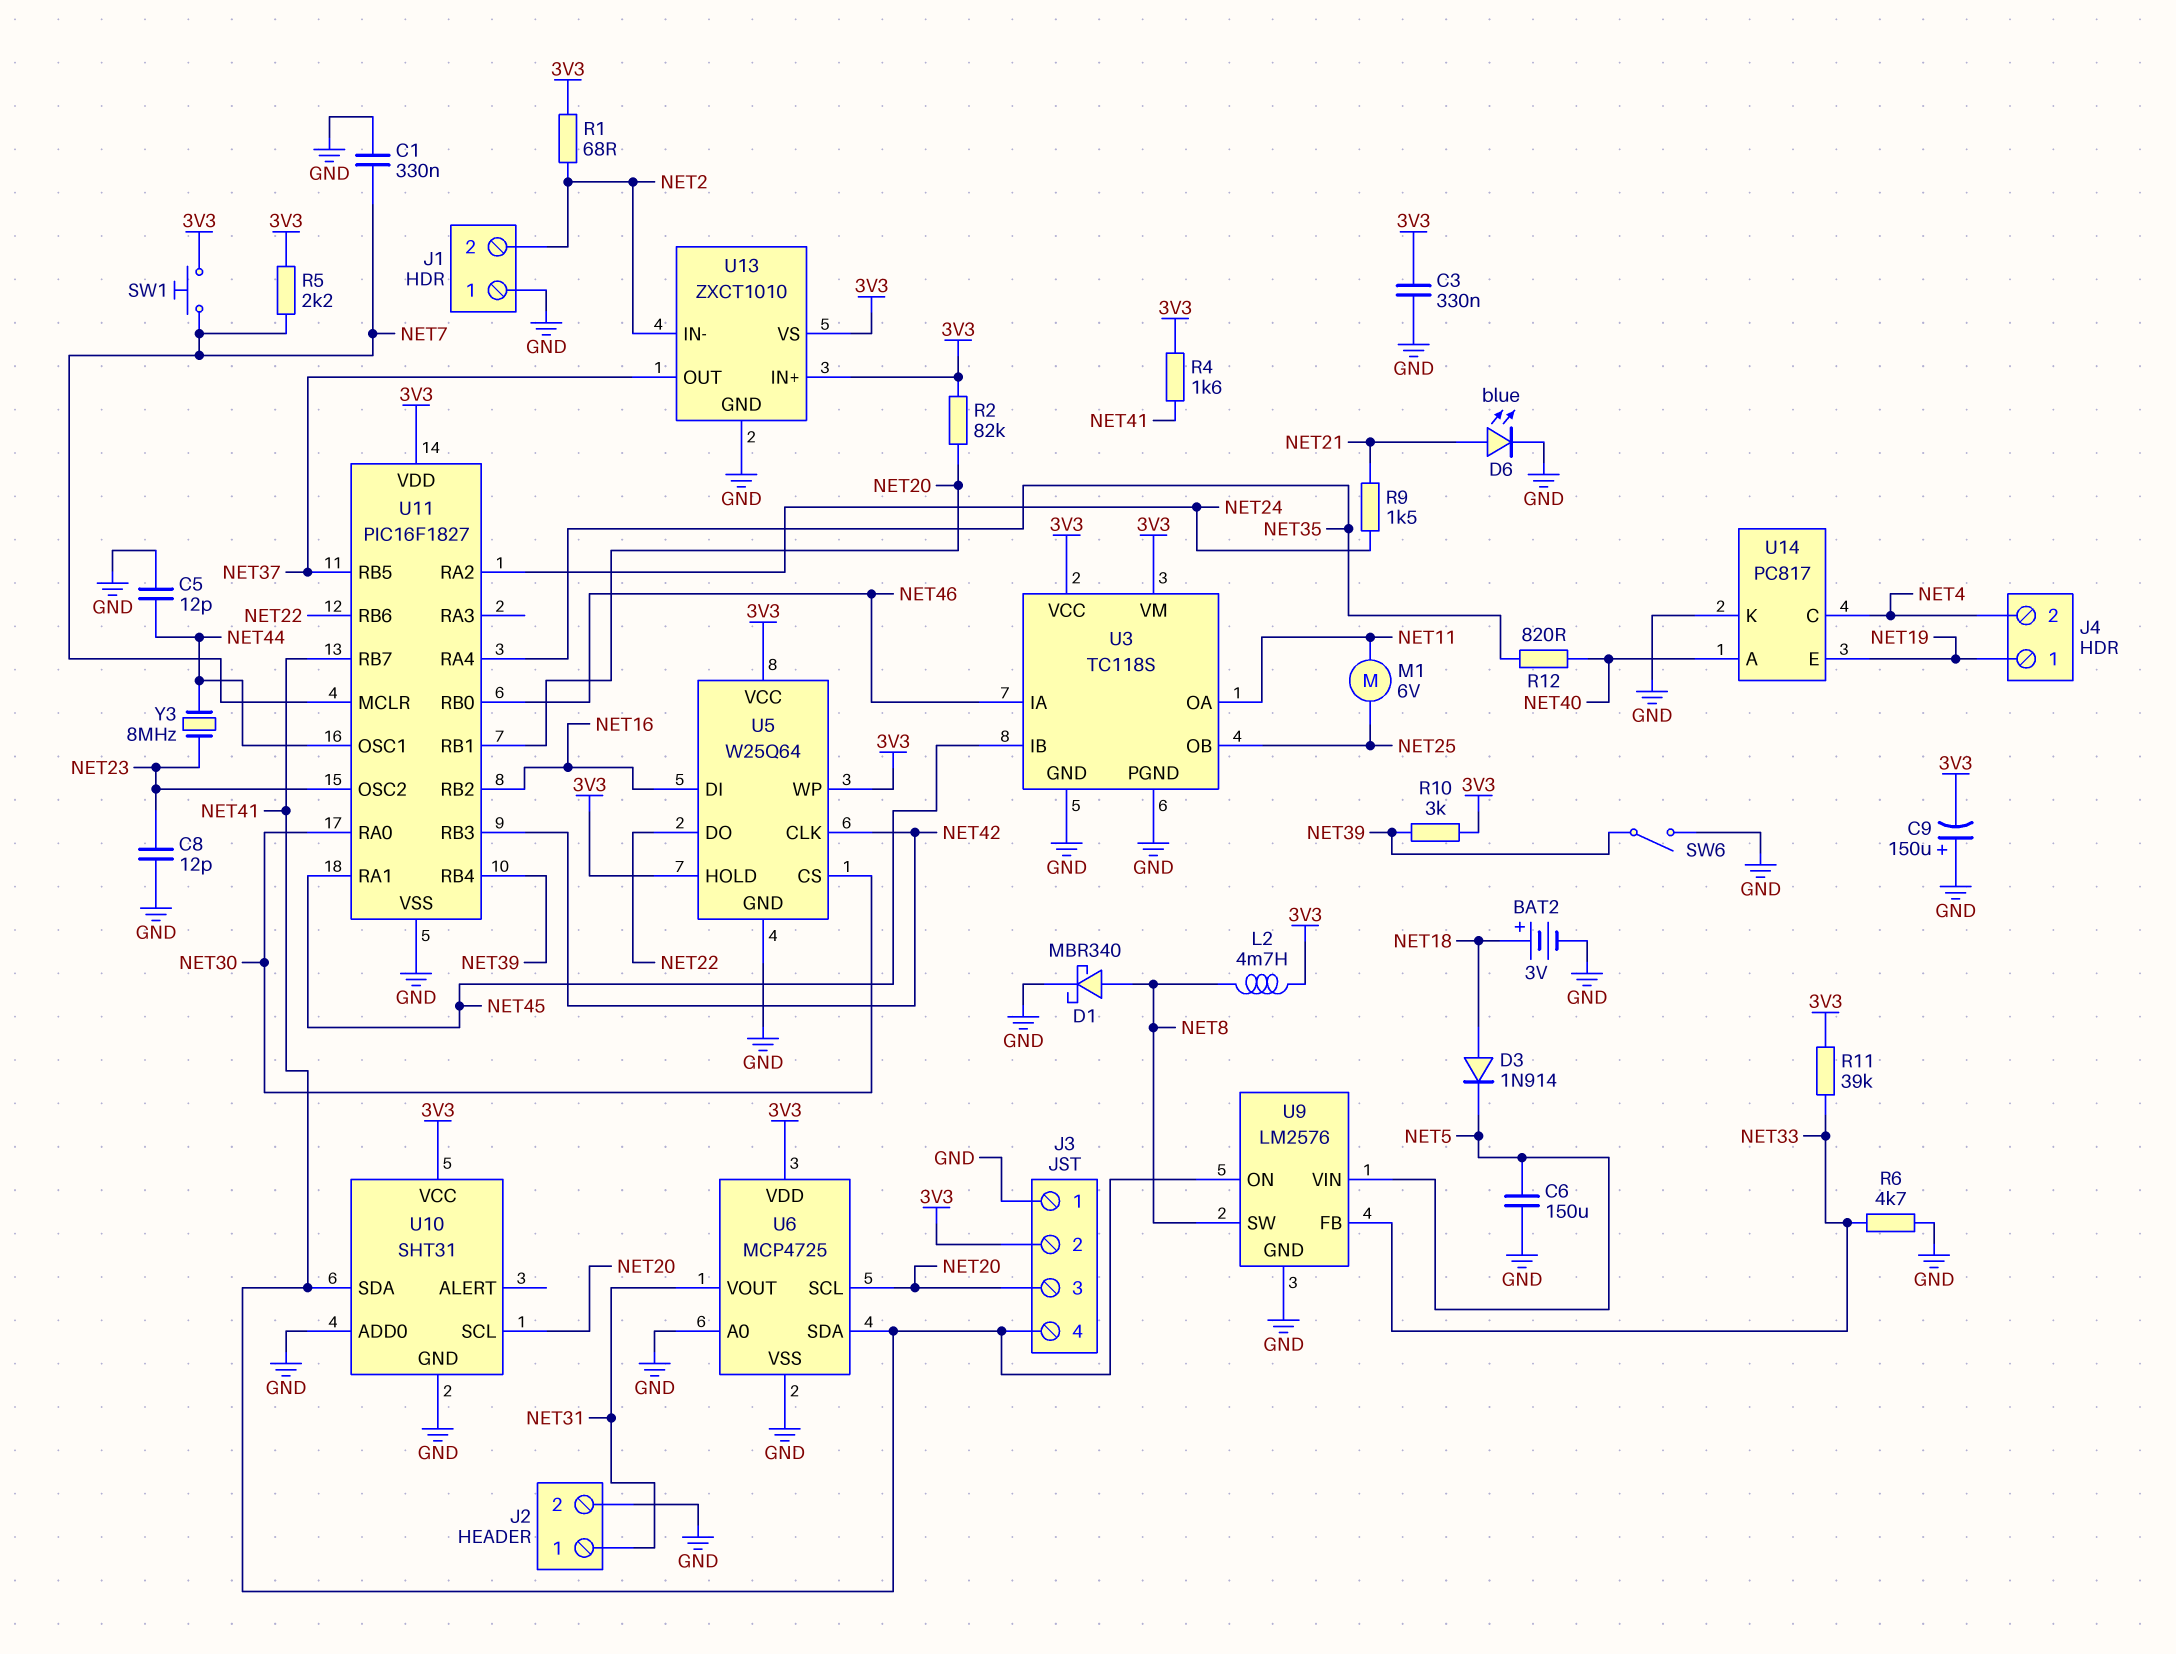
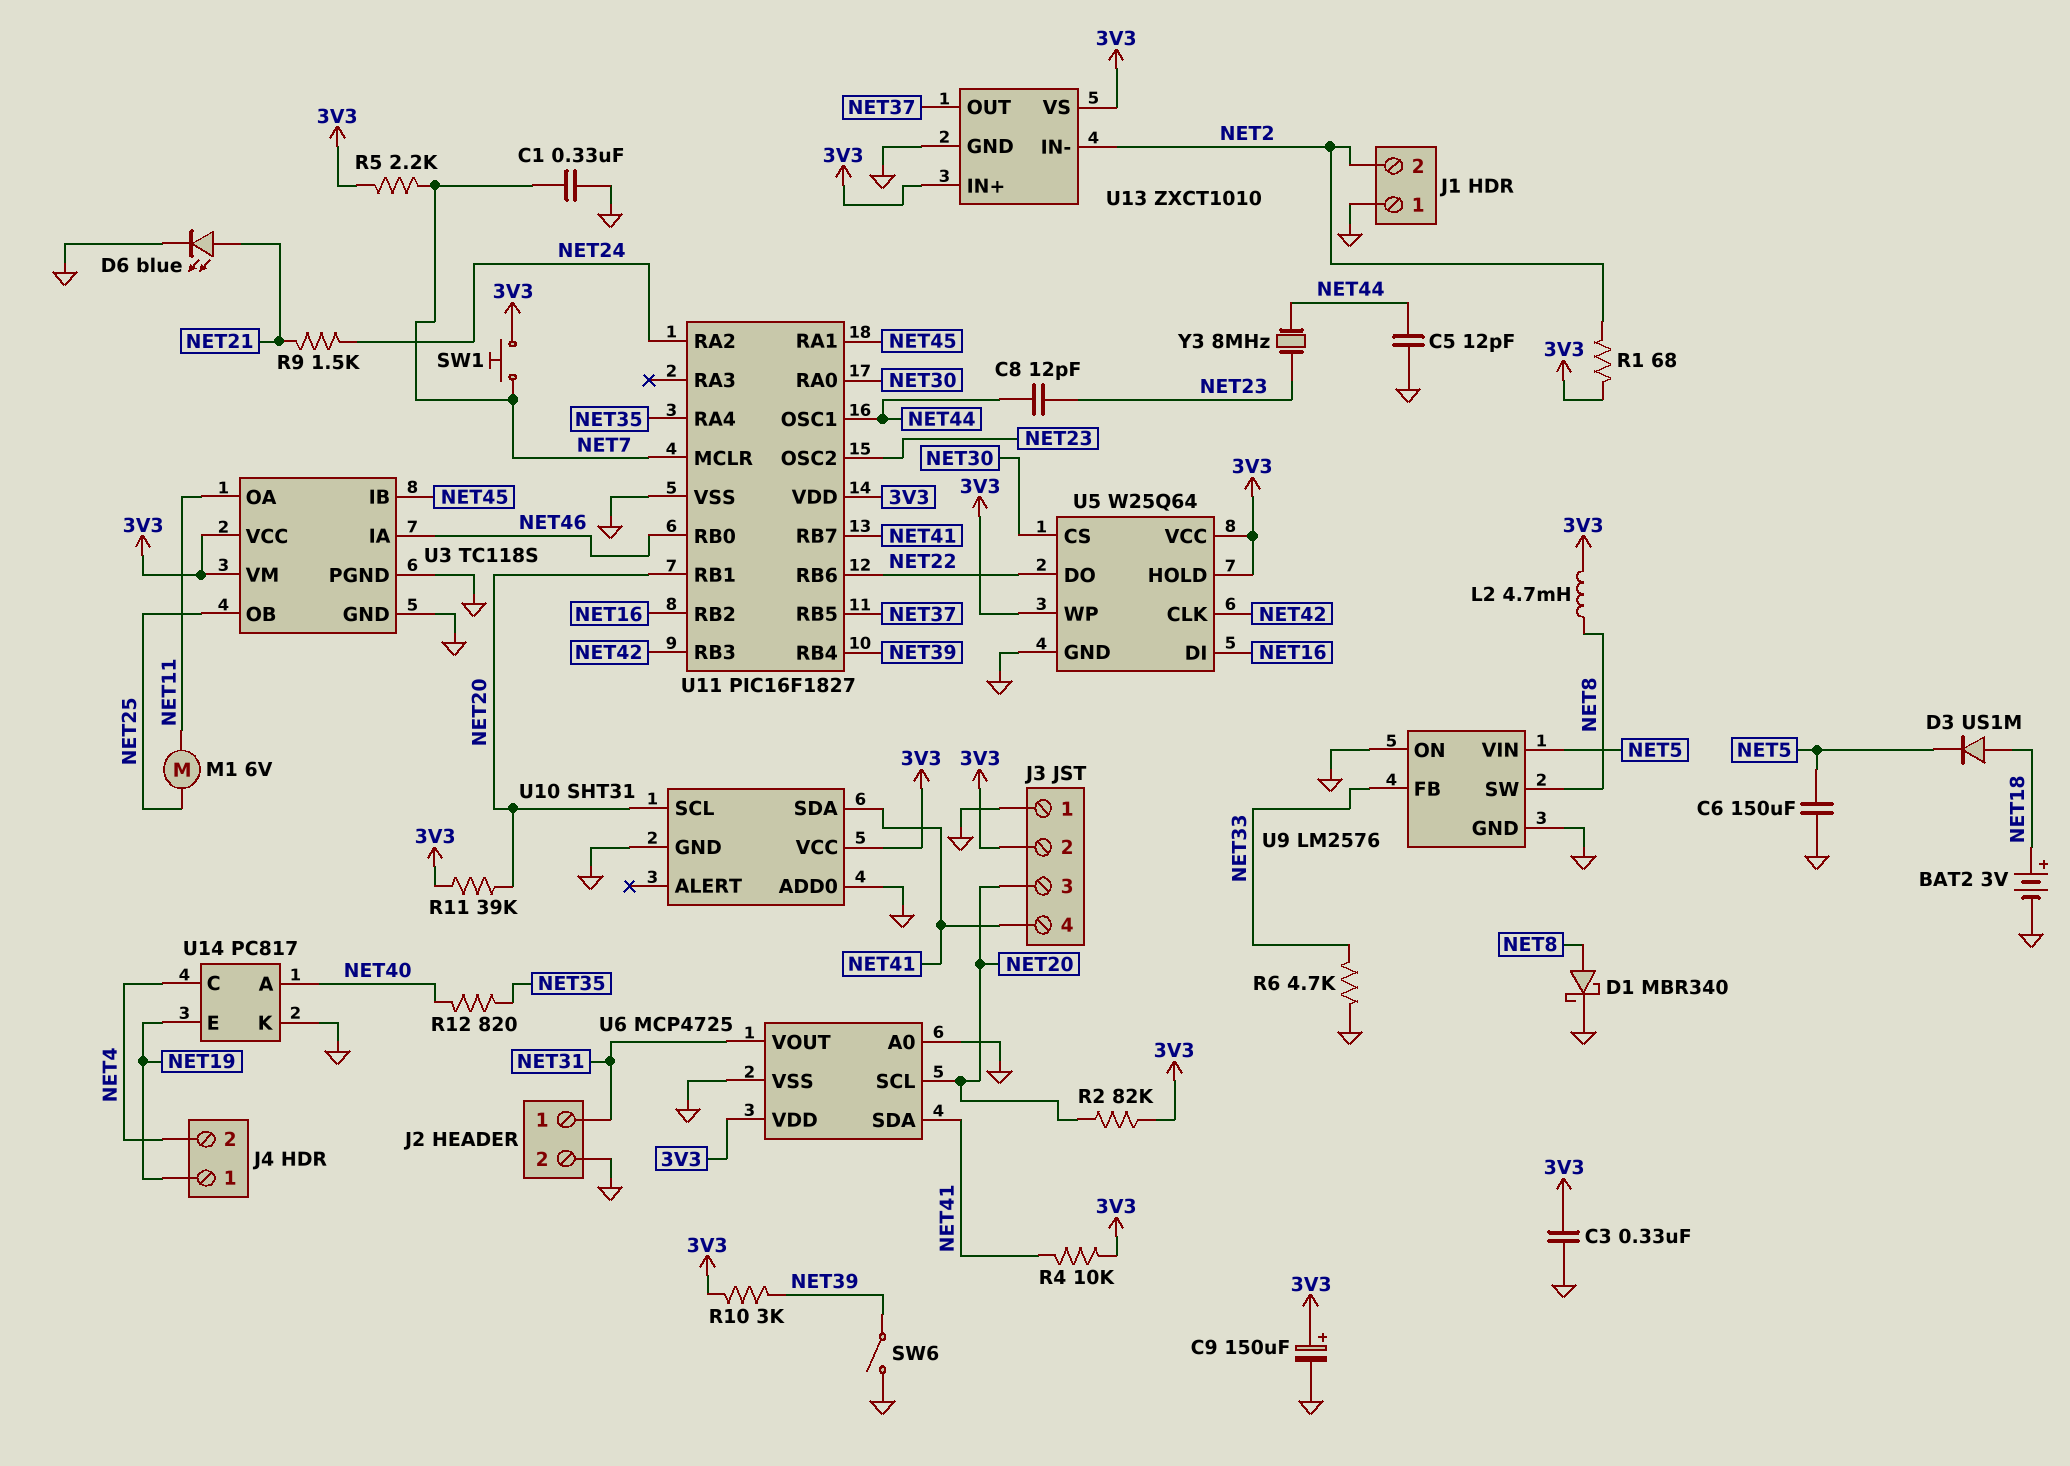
C8: 12pF (GND, NET23) -> 12pF (NET23, NET44)
C9: 150uF (plus GND, minus 3V3) -> 150uF (plus 3V3, minus GND)
D3: diode 1N914 (A NET18, K NET5) -> diode US1M (A NET18, K NET5)
R4: 1.6k (3V3, NET41) -> 10k (3V3, NET41)
R11: 39k (3V3, NET33) -> 39k (3V3, NET20)
U9 pin ON: NET41 -> GND

